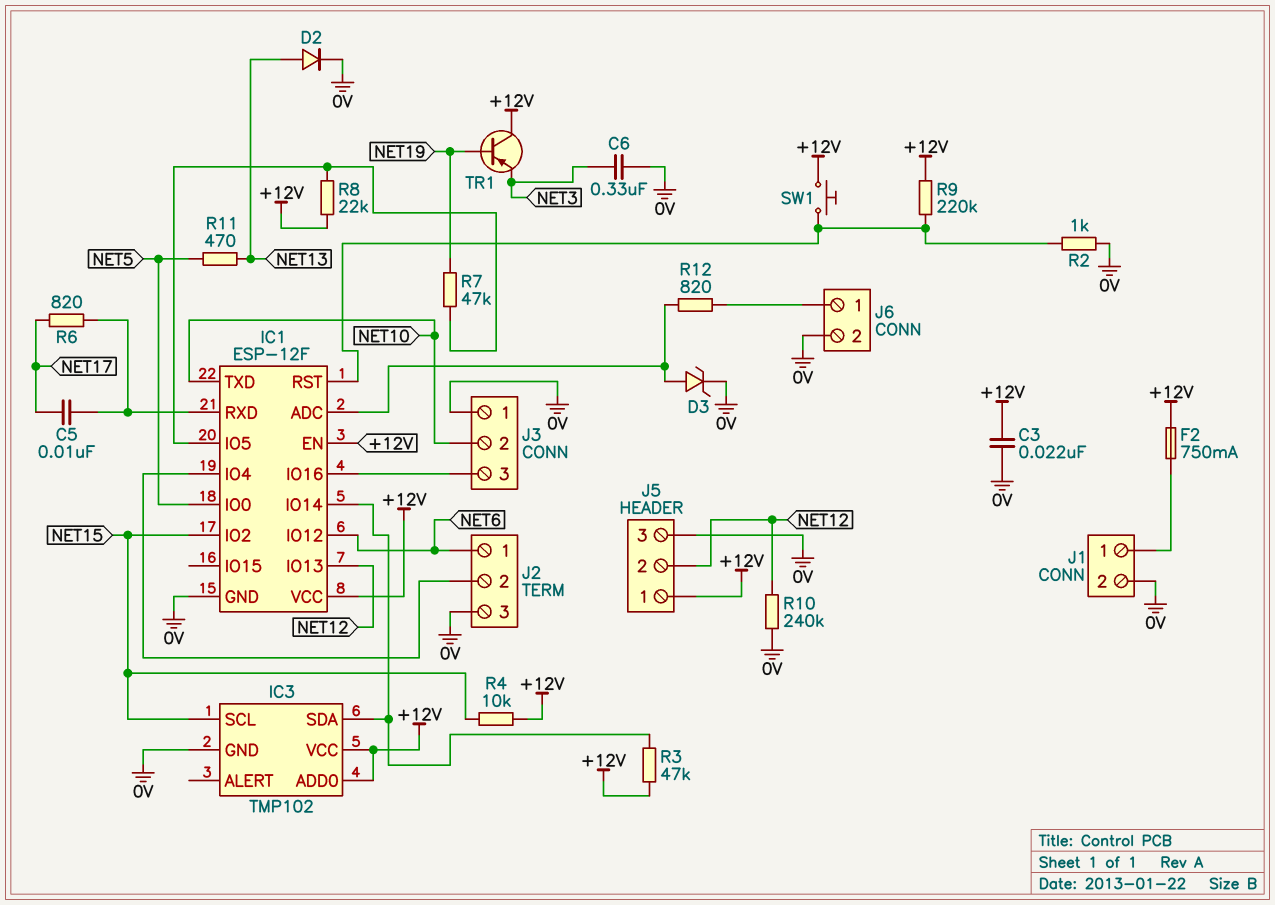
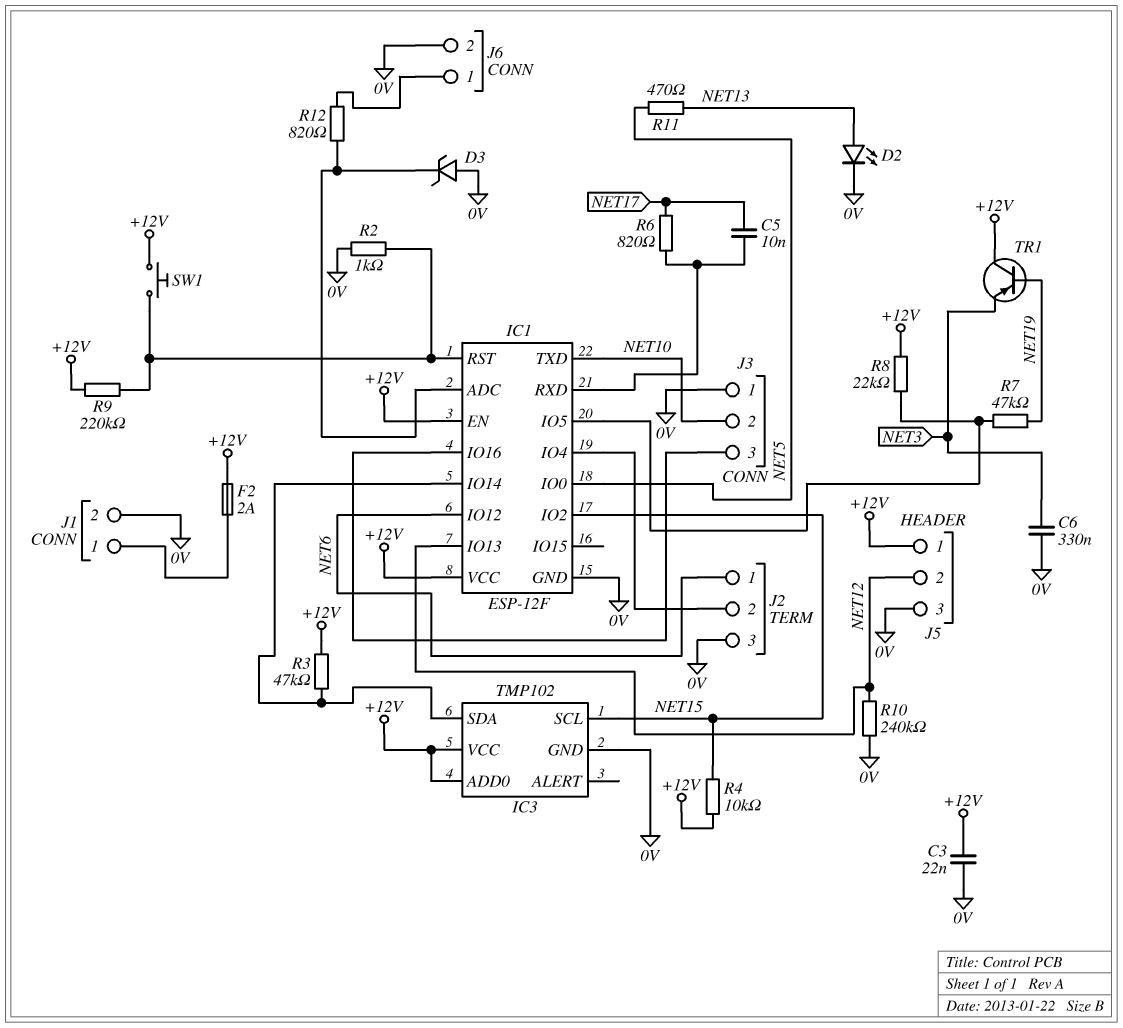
D2: diode (A NET13, K 0V) -> LED (A NET13, K 0V)
D3: zener (A IC1/ADC, K 0V) -> zener (A 0V, K IC1/ADC)
F2: 750mA (+12V, J1/1) -> 2A (+12V, J1/1)

